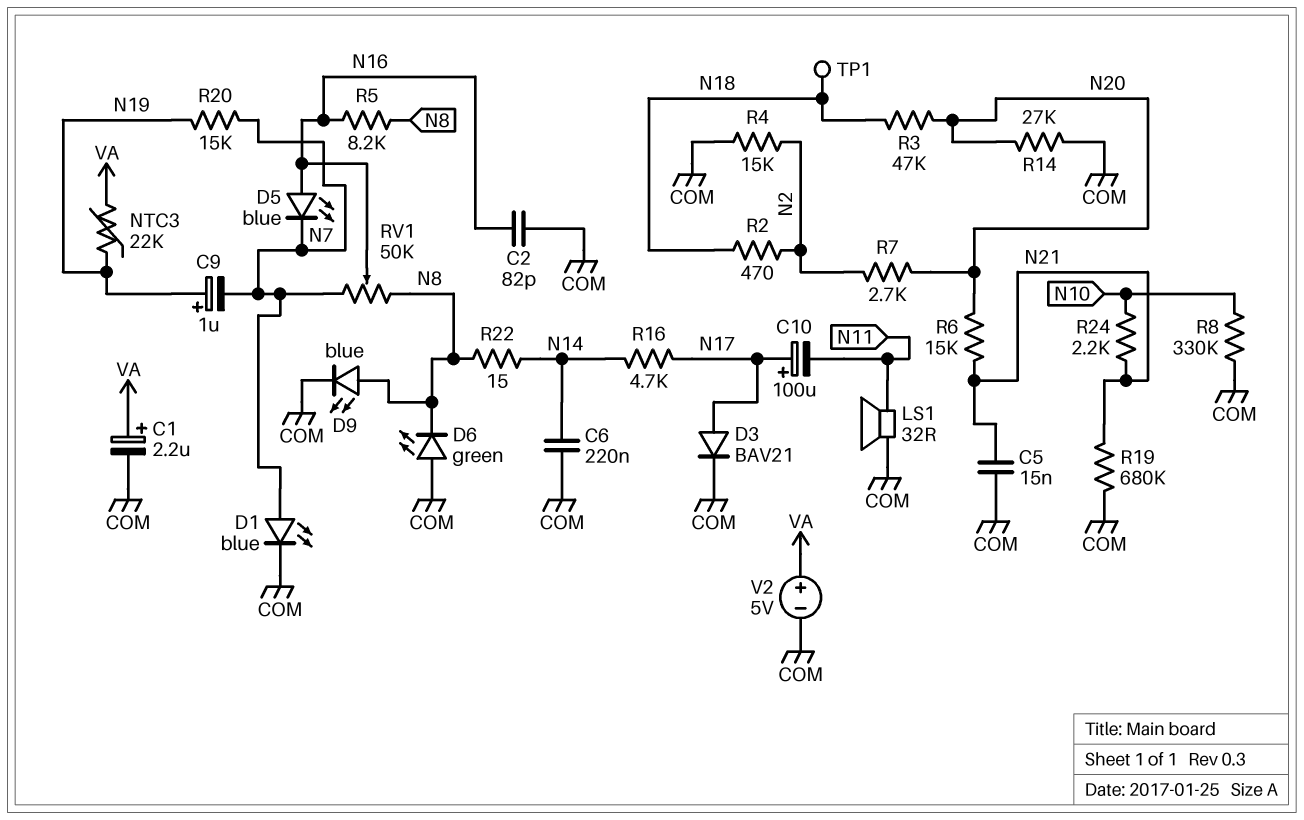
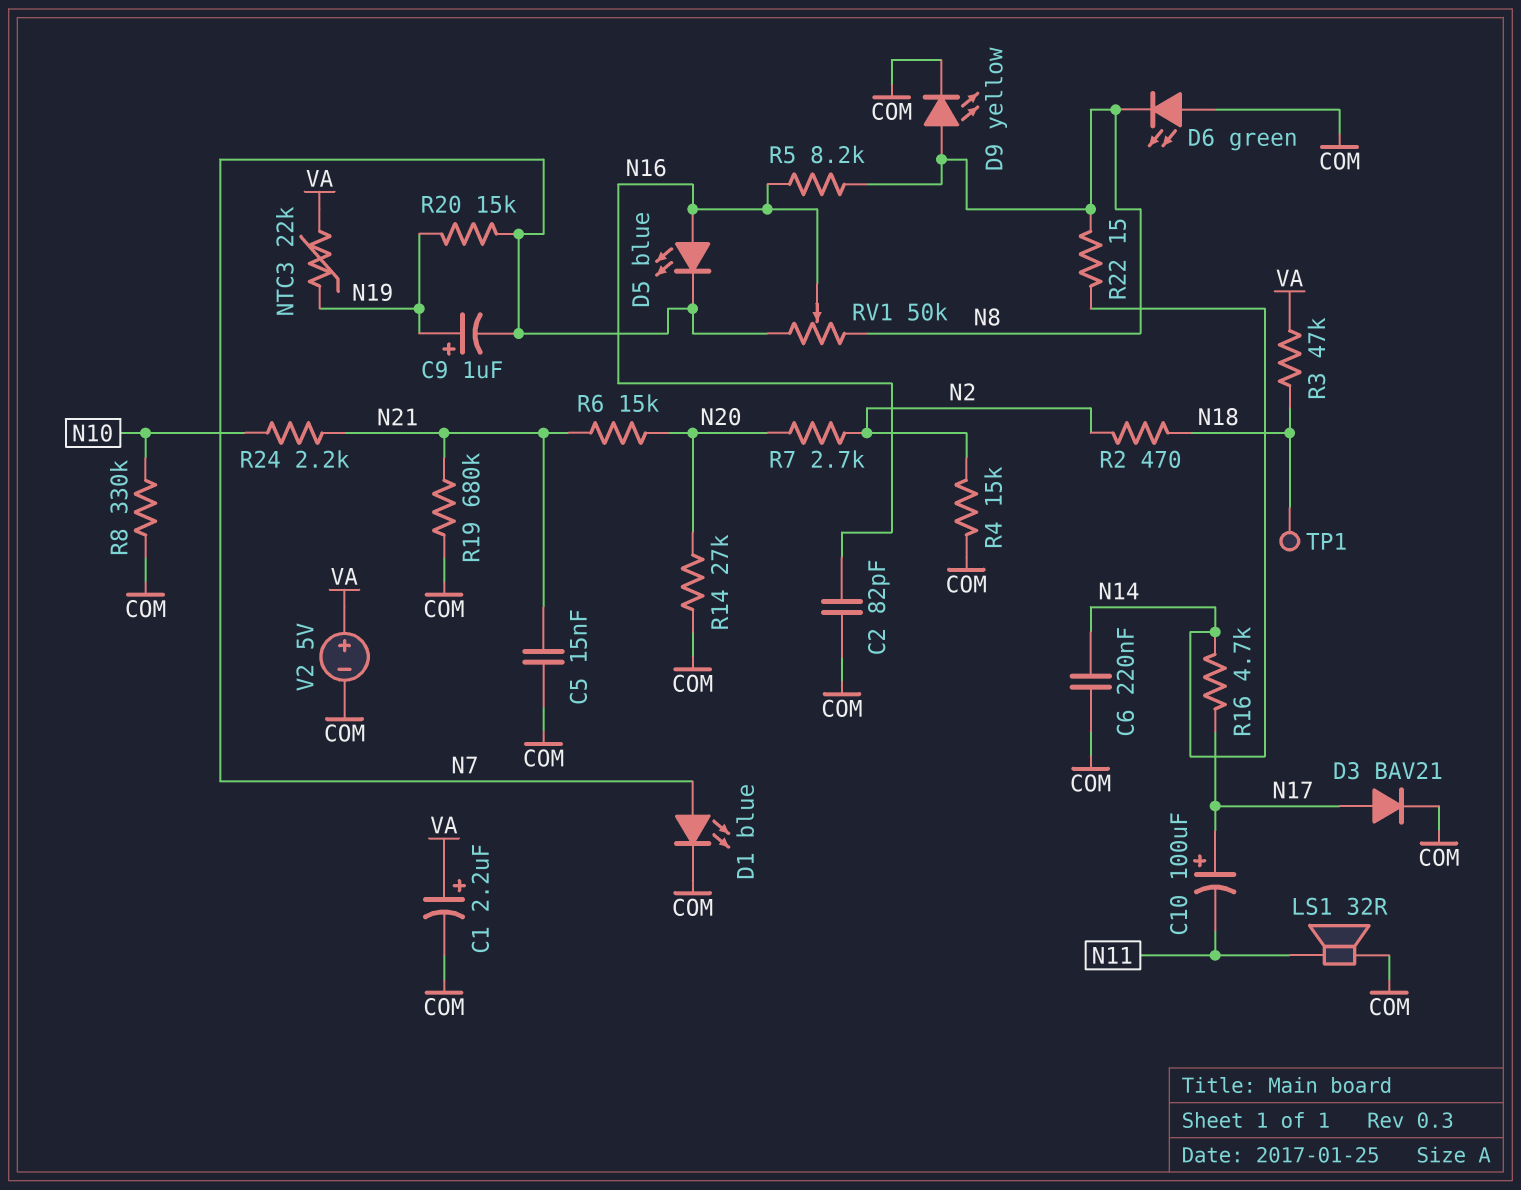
D9: LED blue (A N8, K COM) -> LED yellow (A N8, K COM)
R3: 47k (N18, N20) -> 47k (N18, VA)

